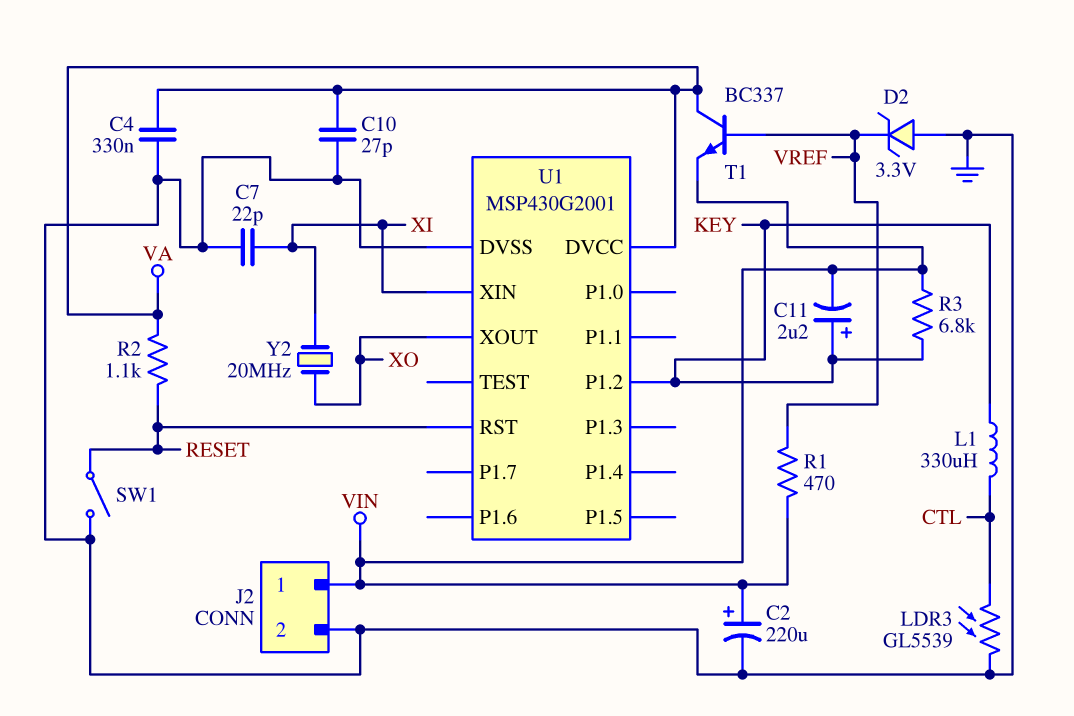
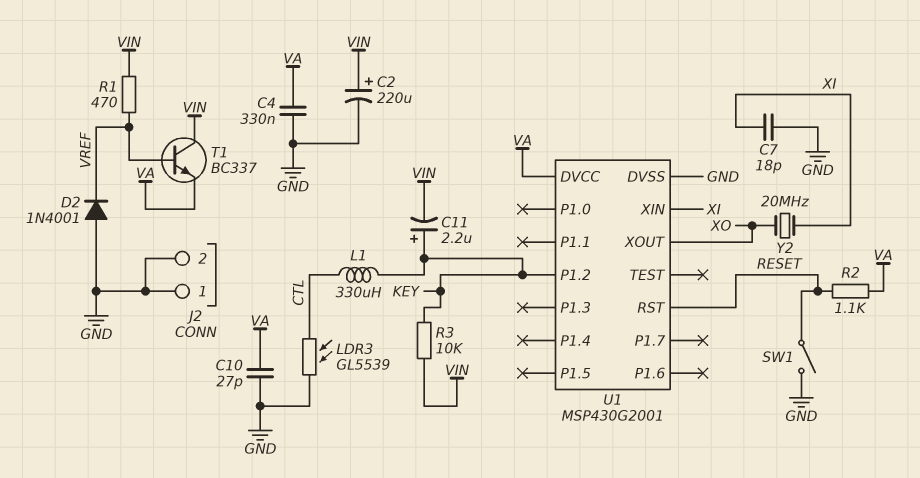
C7: 22pF (GND, XI) -> 18pF (GND, XI)
D2: zener 3.3V (A GND, K VREF) -> diode 1N4001 (A GND, K VREF)
J2 pin 1: VIN -> GND
R3: 6.8k (KEY, VIN) -> 10k (KEY, VIN)
T1: NPN BC337 (B VREF, C VA, E VIN) -> NPN BC337 (B VREF, C VIN, E VA)

